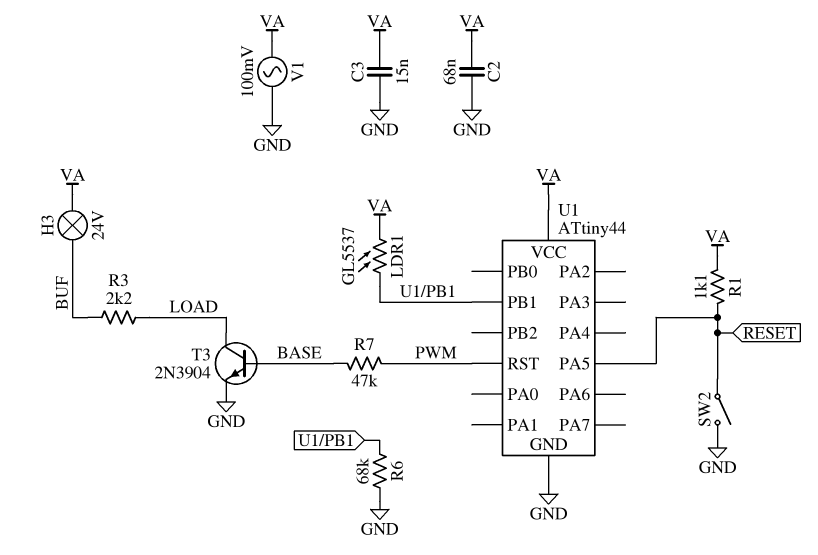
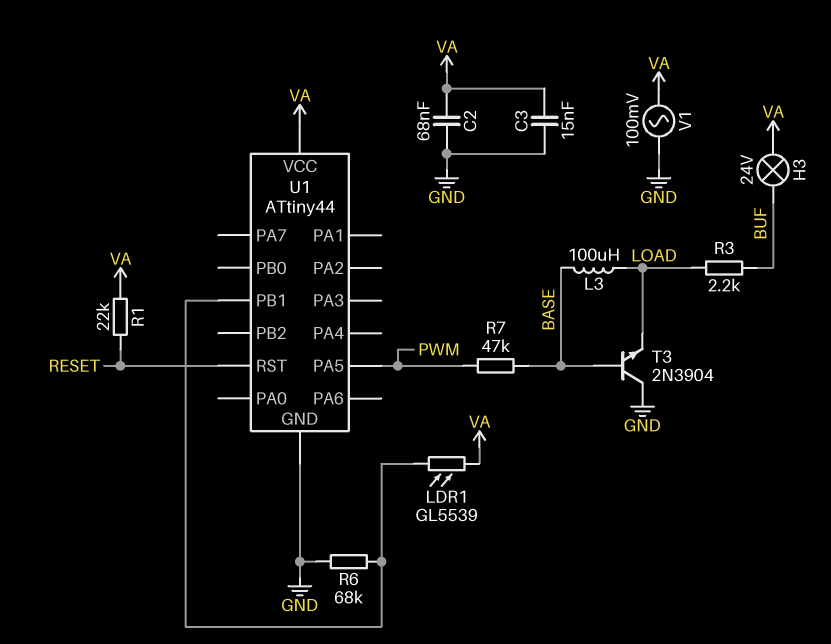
L3: none -> 100uH (BASE, LOAD)
LDR1: GL5537 (U1/PB1, VA) -> GL5539 (U1/PB1, VA)
R1: 1.1k (RESET, VA) -> 22k (RESET, VA)
SW2: switch (GND, RESET) -> none
T3: NPN 2N3904 (B BASE, C LOAD, E GND) -> NPN 2N3904 (B BASE, C GND, E LOAD)
U1 pin PA5: RESET -> PWM
U1 pin RST: PWM -> RESET

